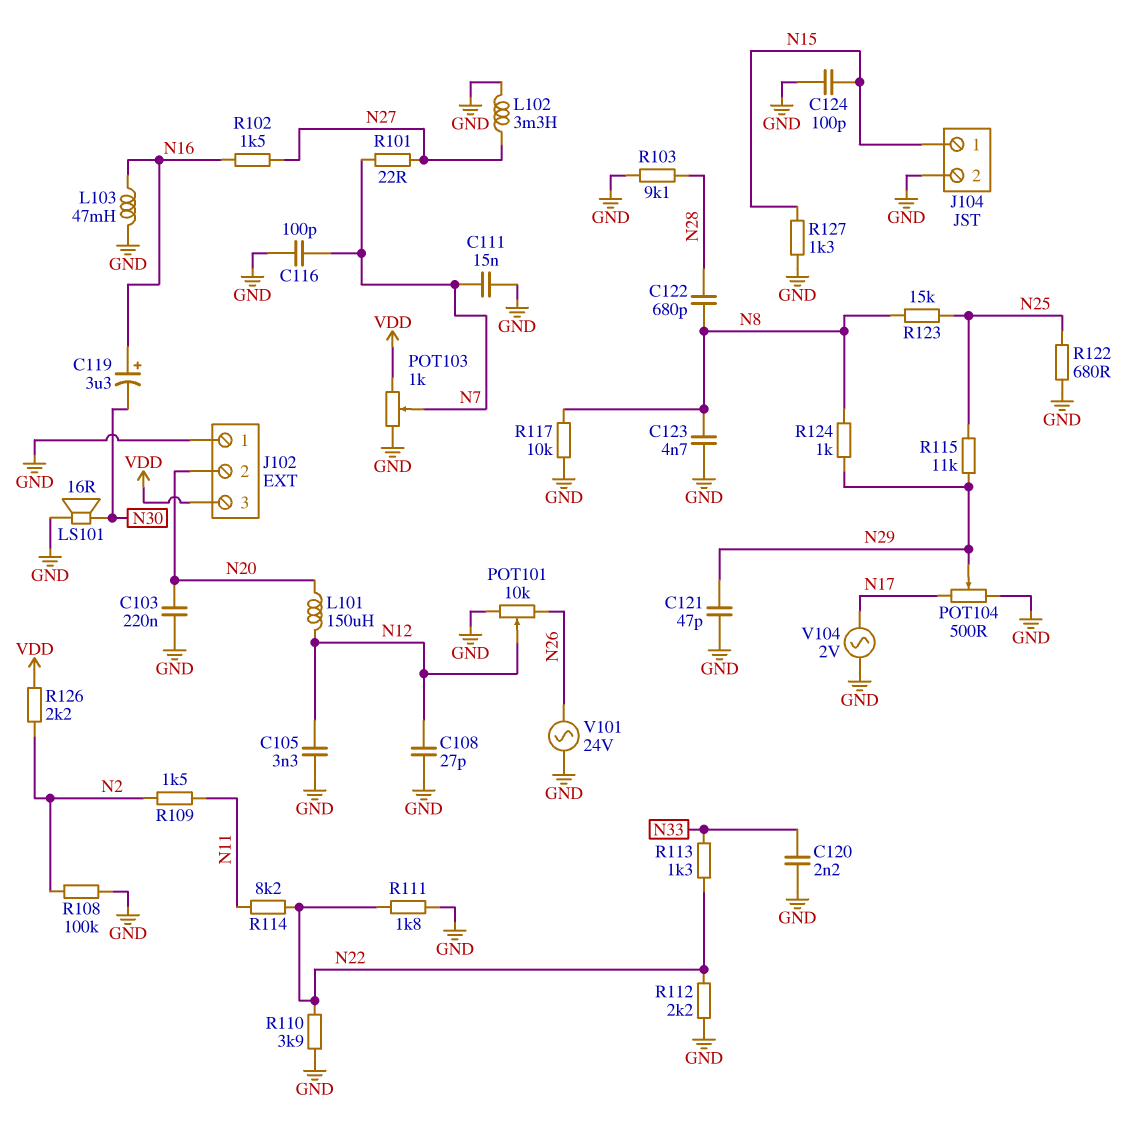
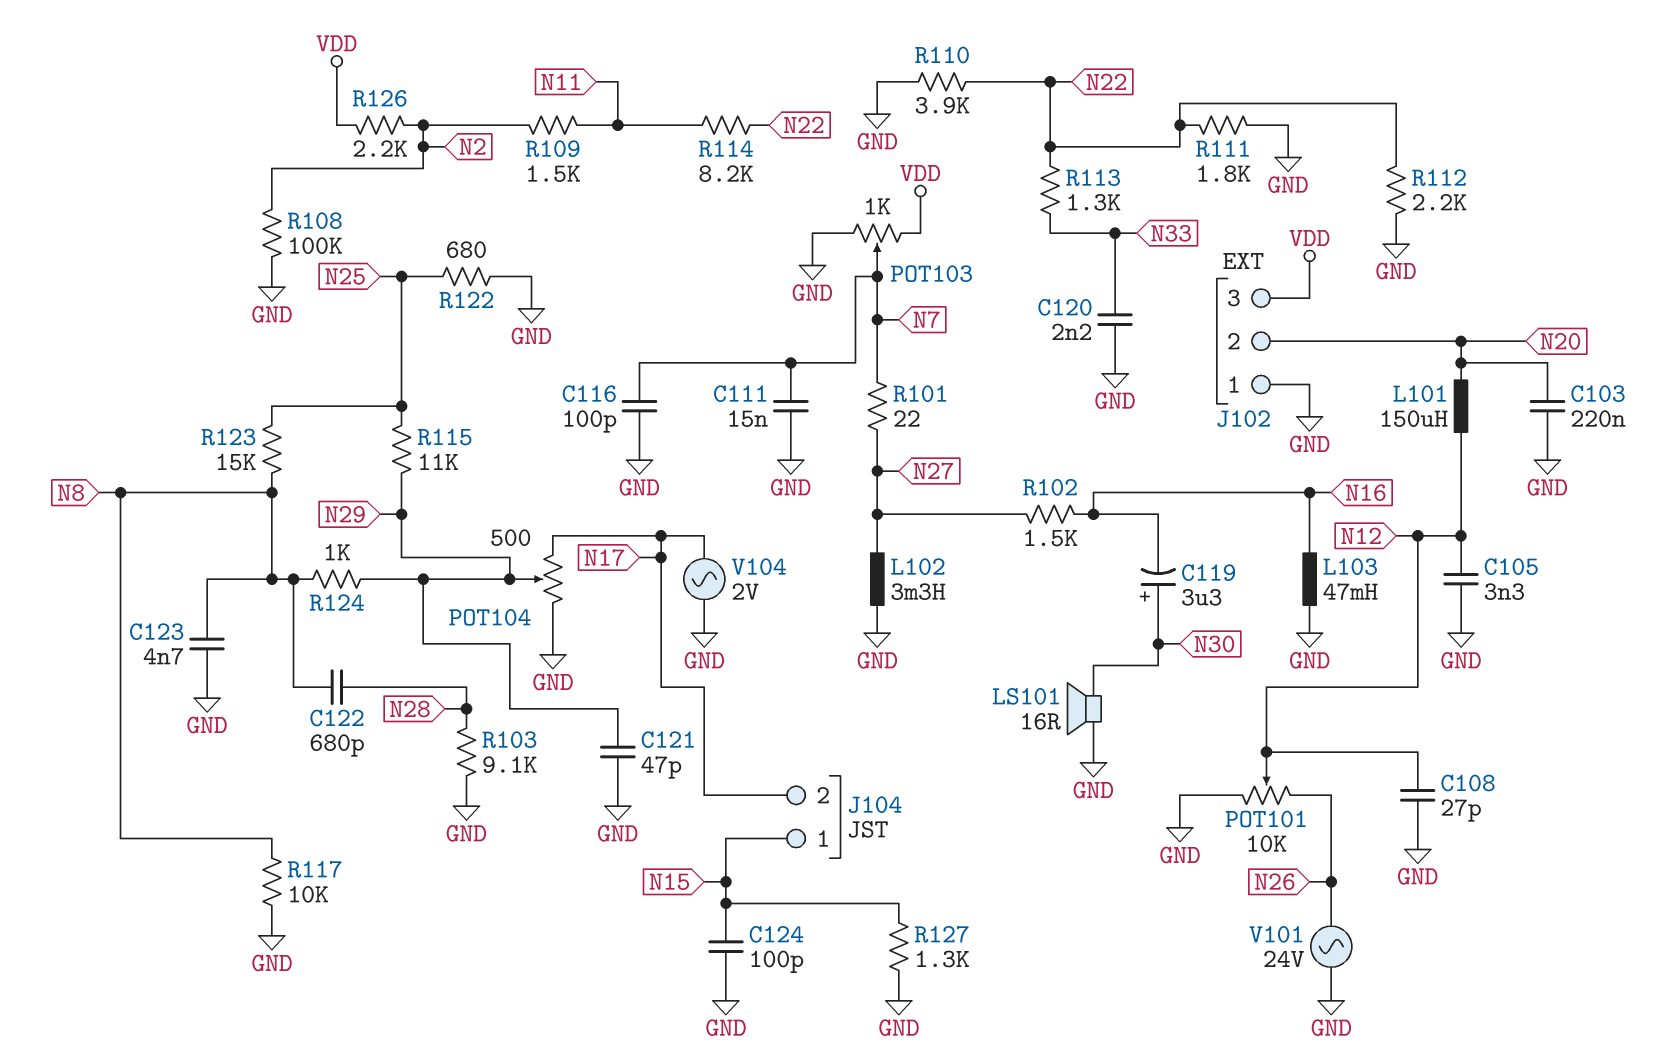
C119: 3.3uF (plus N16, minus N30) -> 3.3uF (plus N30, minus N16)
J104 pin 2: GND -> N17

